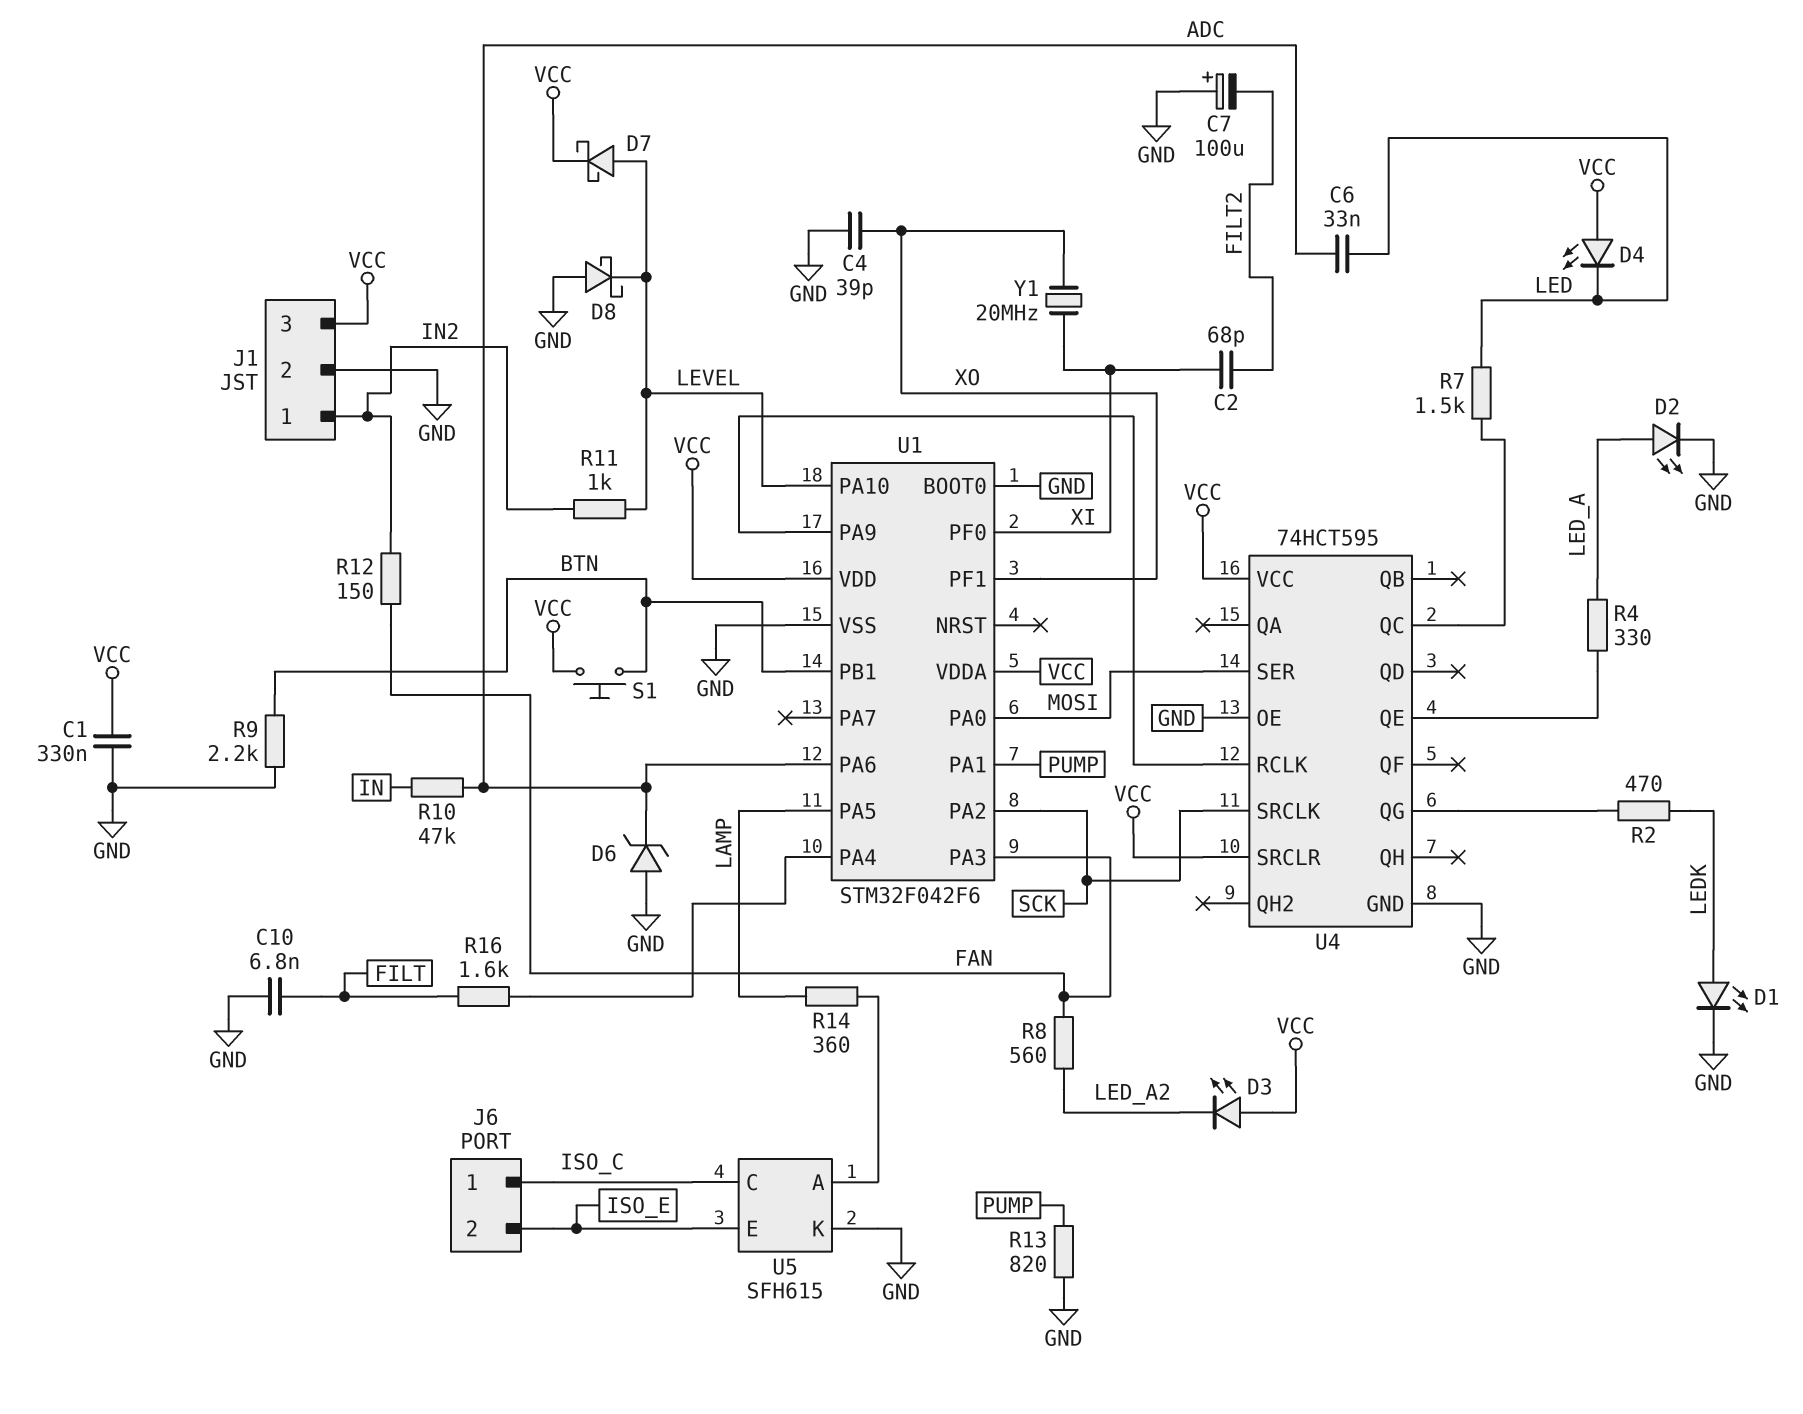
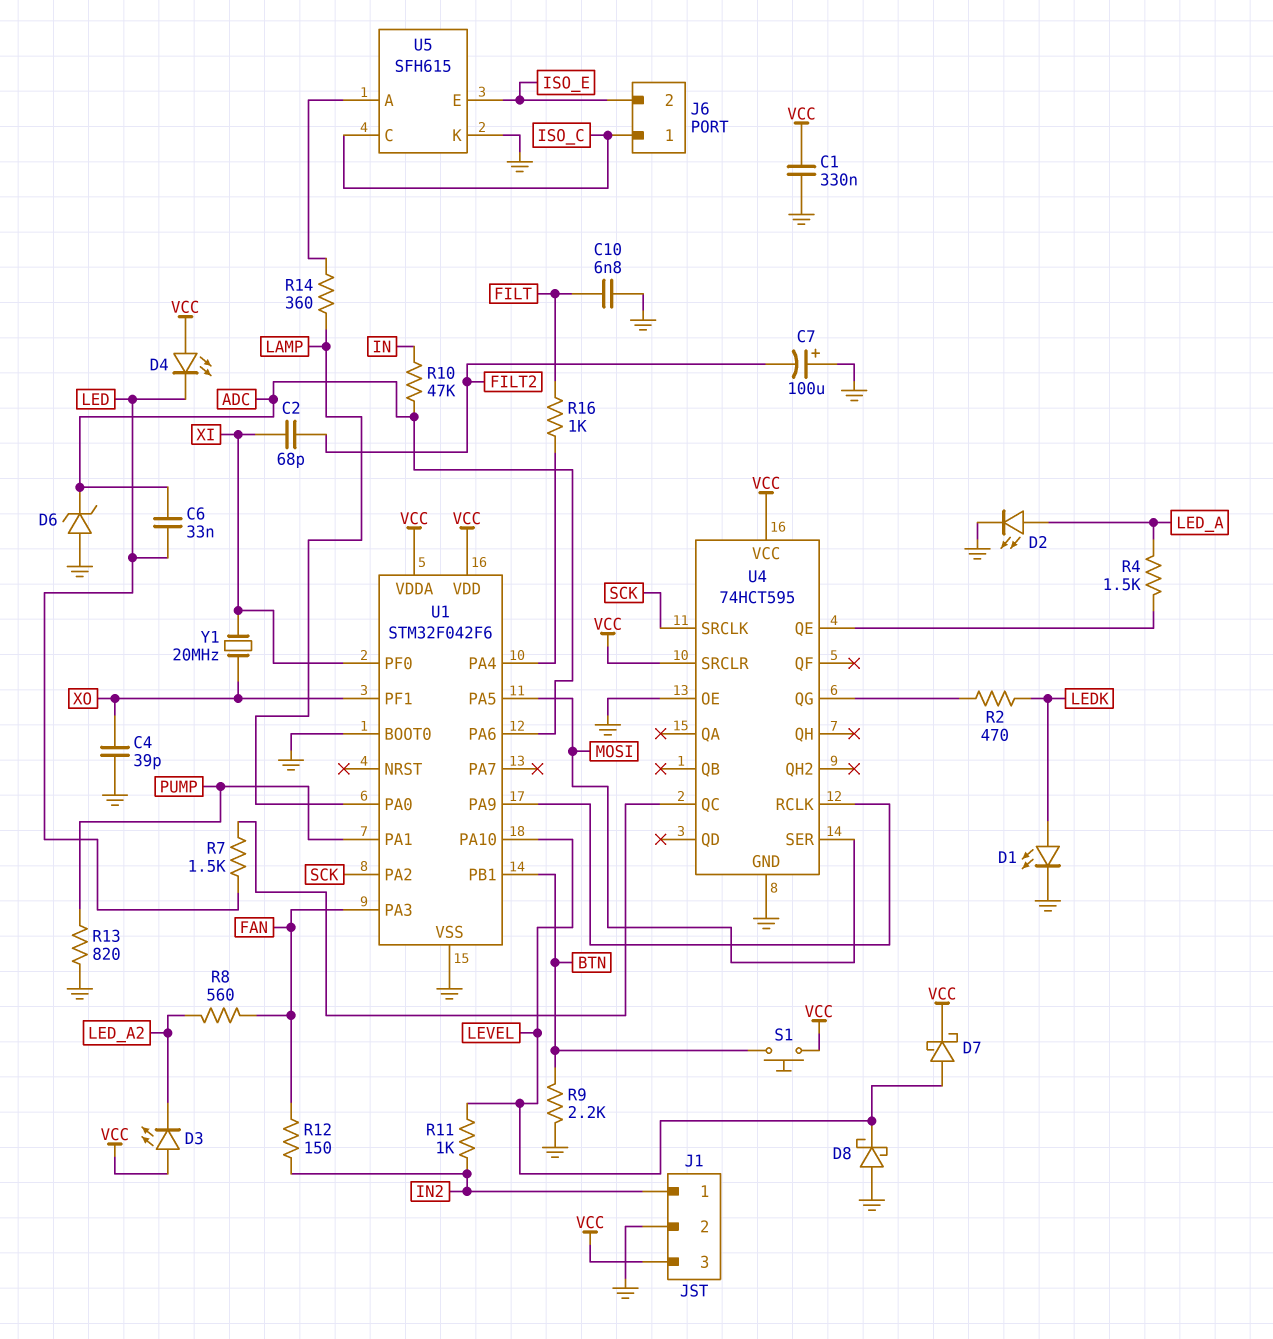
R4: 330 (LED_A, U4/QE) -> 1.5k (LED_A, U4/QE)
R16: 1.6k (FILT, U1/PA4) -> 1k (FILT, U1/PA4)
U1 pin PA0: MOSI -> LAMP
U1 pin PA5: LAMP -> MOSI

